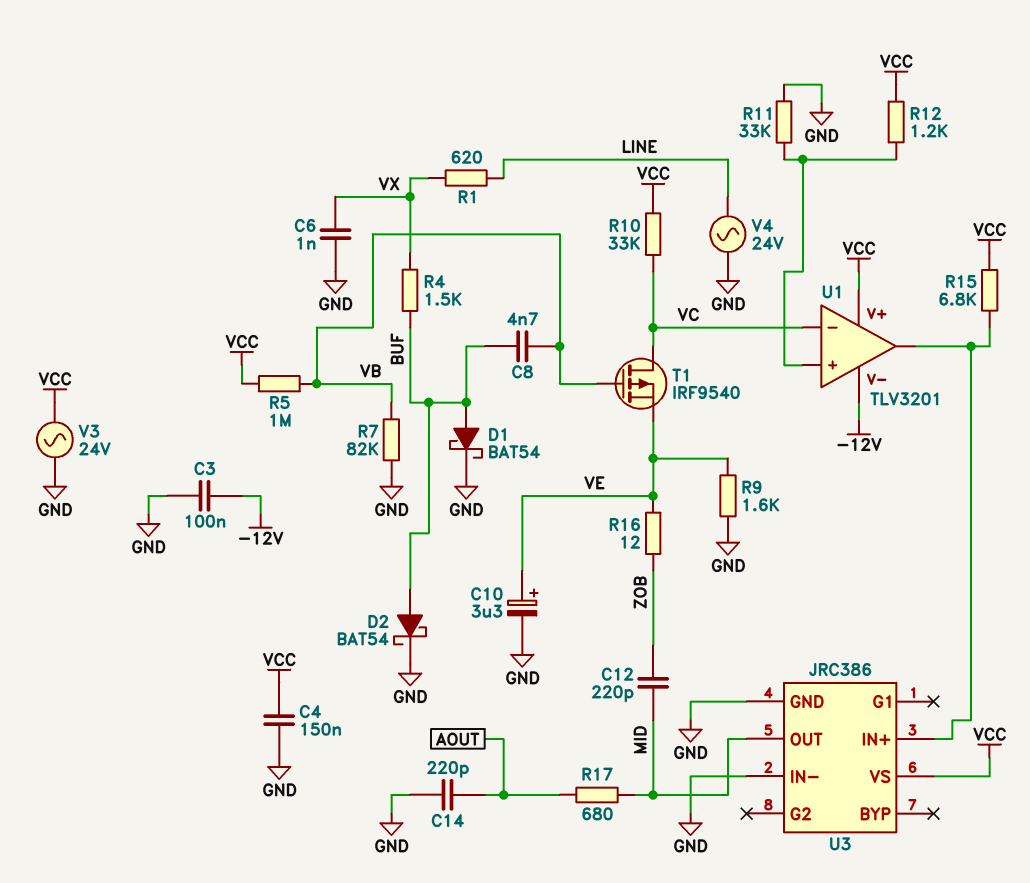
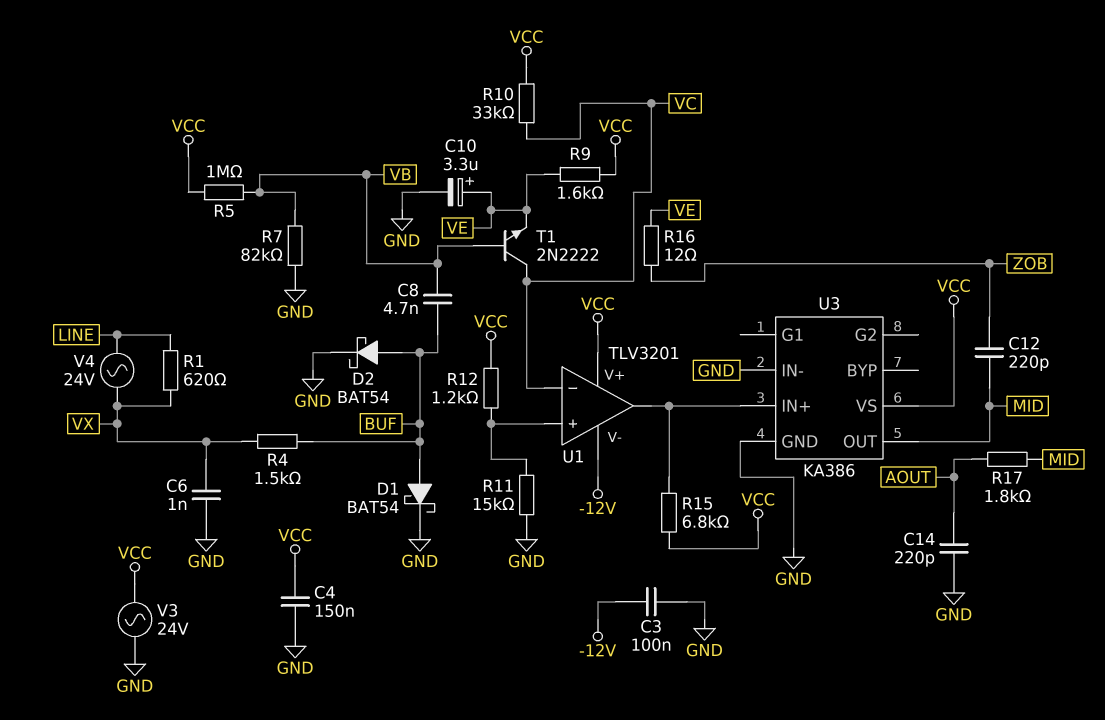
R9: 1.6k (GND, VE) -> 1.6k (VCC, VE)
R11: 33k (GND, U1/in+) -> 15k (GND, U1/in+)
R17: 680 (AOUT, MID) -> 1.8k (AOUT, MID)
T1: PMOS IRF9540 (G VB, D VC, S VE) -> NPN 2N2222 (B VB, C VC, E VE)
U3: JRC386 -> KA386
V4: AC 24V (GND, LINE) -> AC 24V (LINE, VX)

